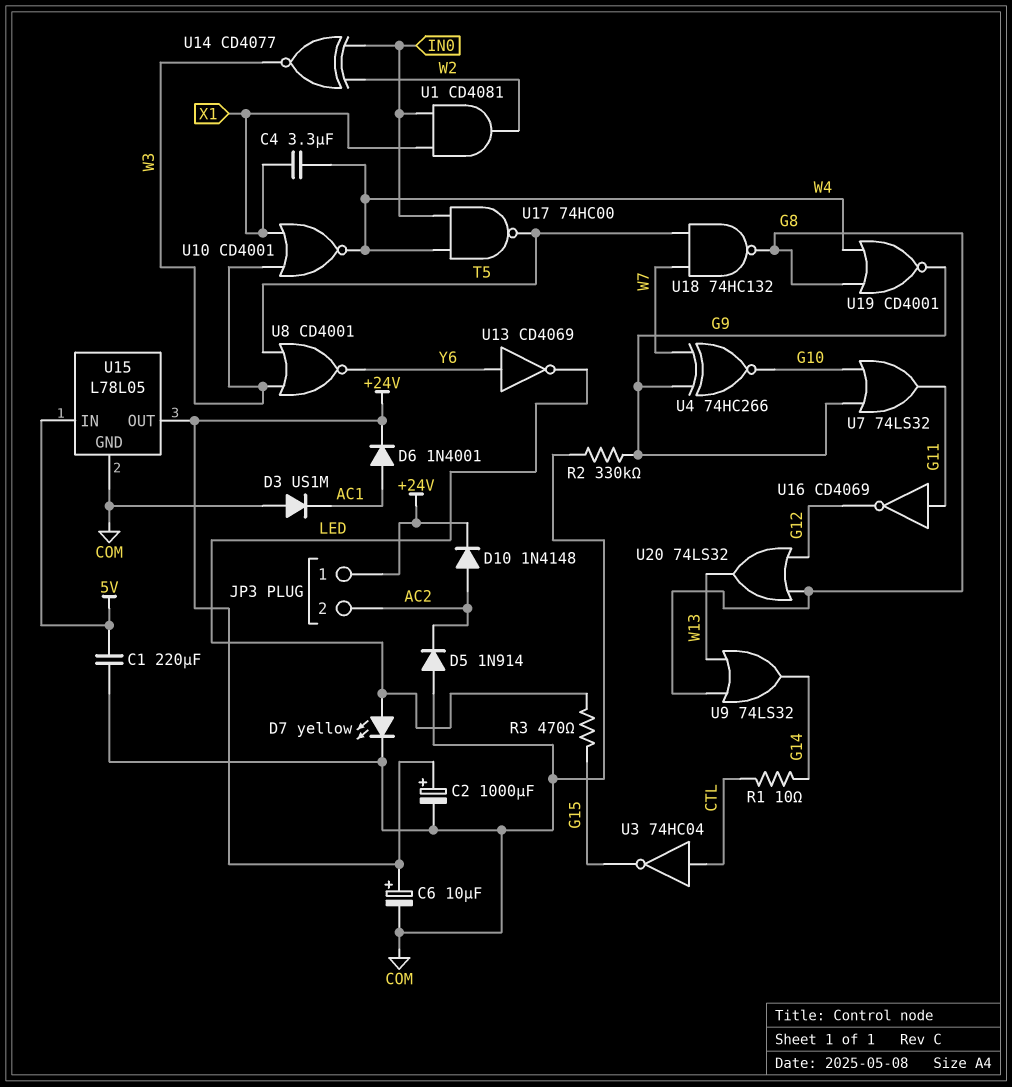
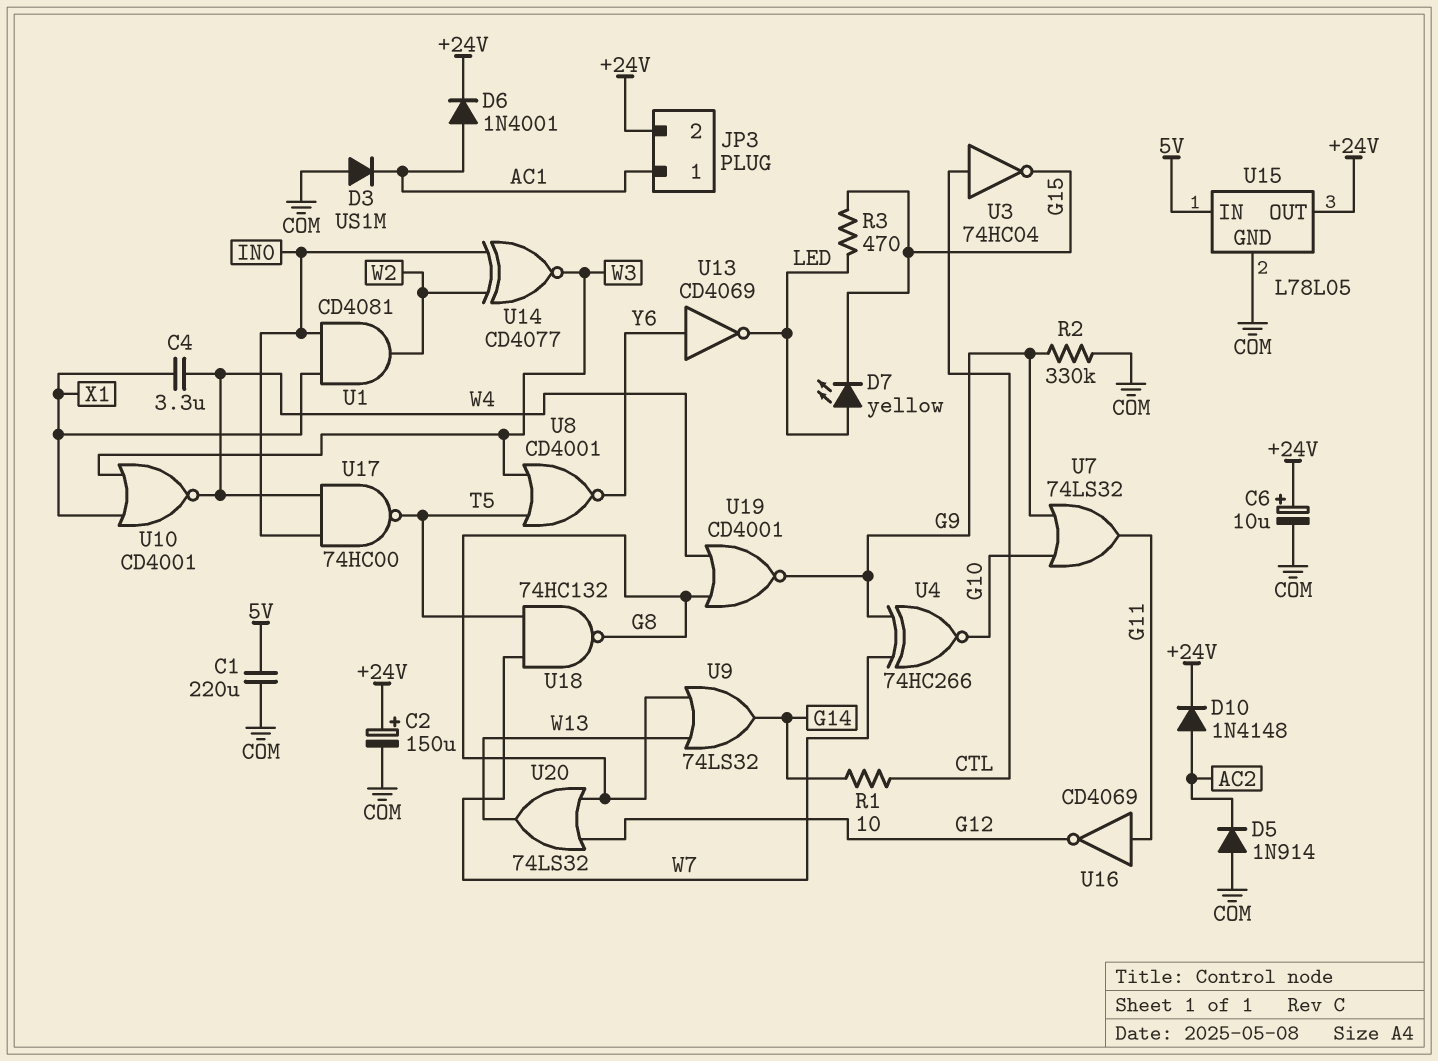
C2: 1000uF (plus +24V, minus COM) -> 150uF (plus +24V, minus COM)
D7: LED yellow (A LED, K COM) -> LED yellow (A LED, K G15)
JP3 pin 1: +24V -> AC1
JP3 pin 2: AC2 -> +24V

